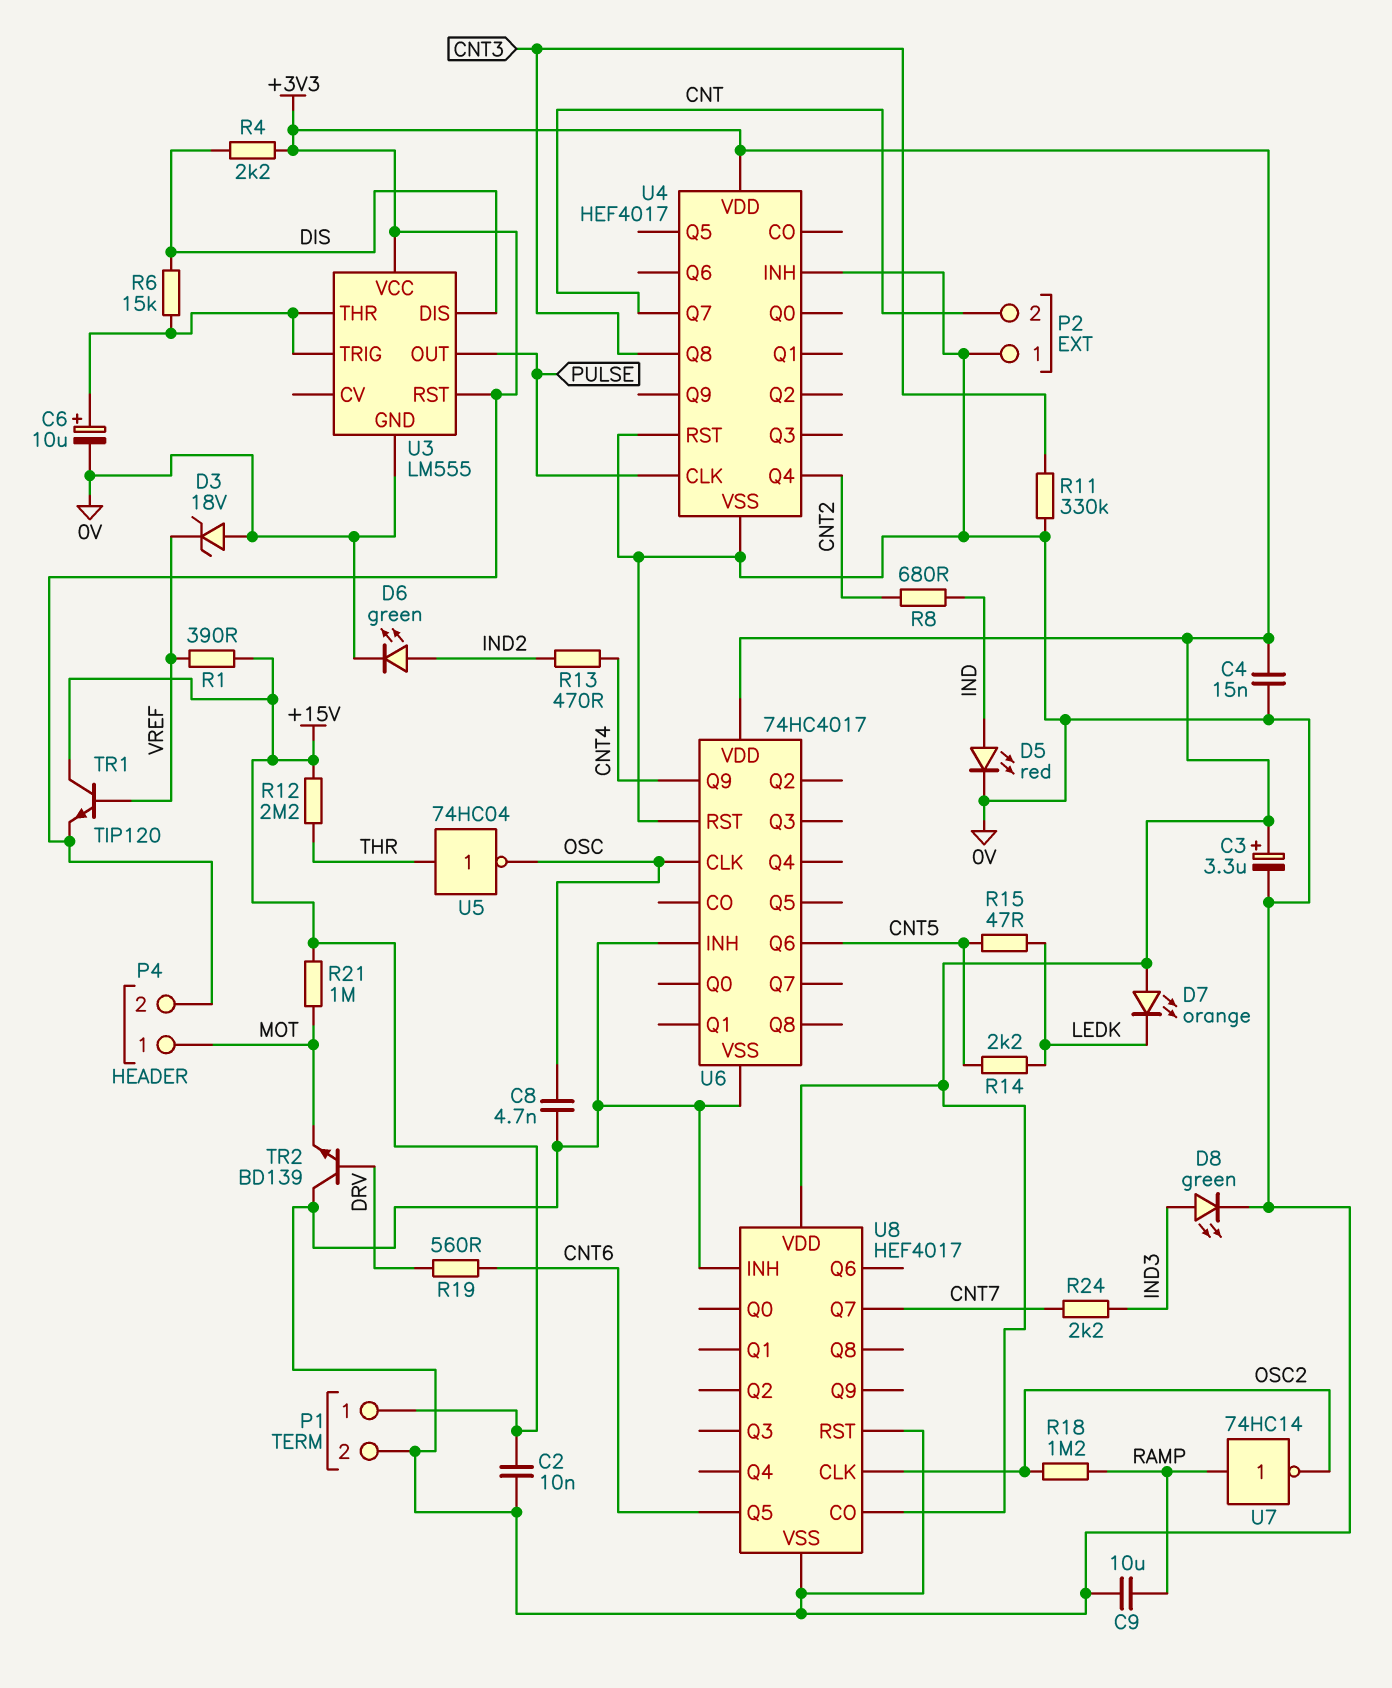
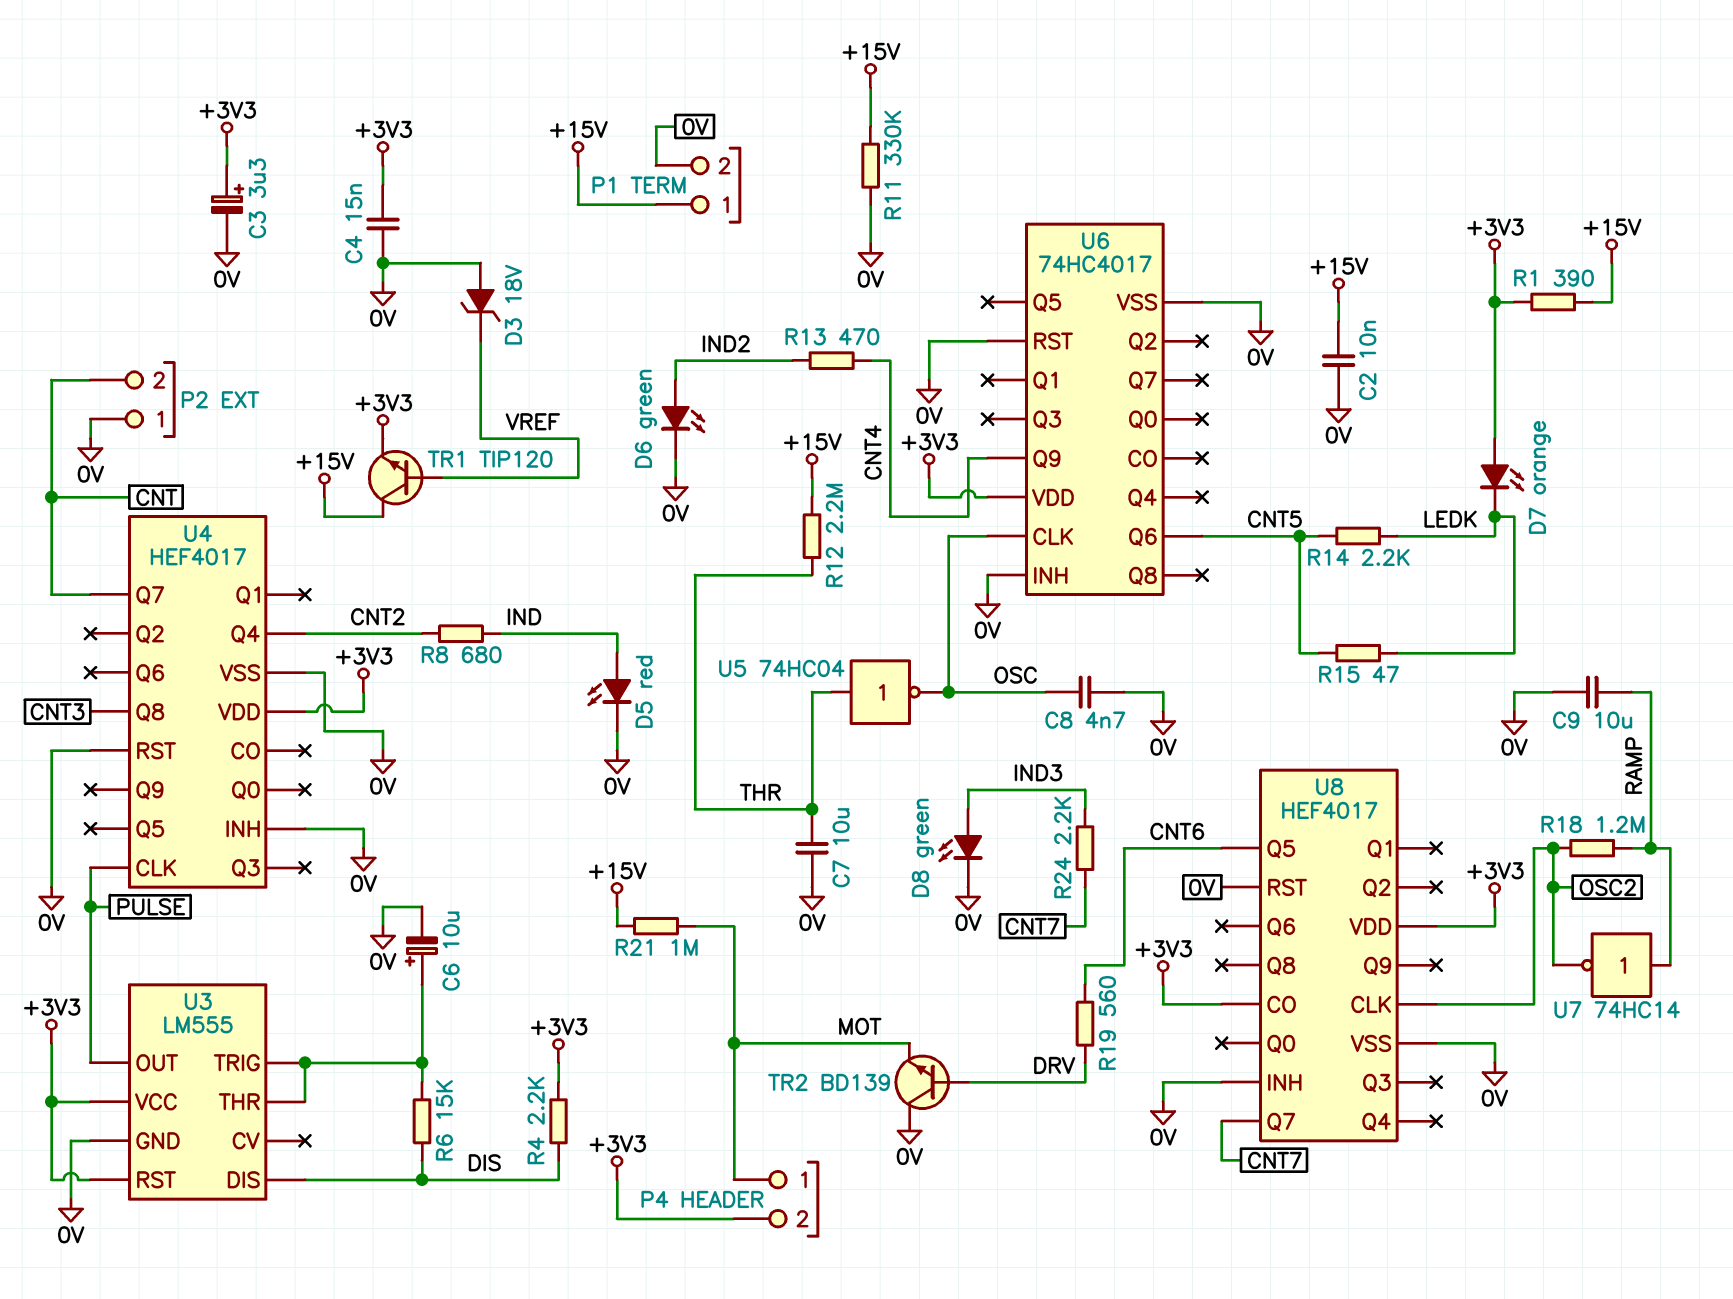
C7: none -> 10uF (0V, THR)
R1: 390 (+15V, VREF) -> 390 (+3V3, +15V)
R11: 330k (0V, CNT3) -> 330k (+15V, 0V)

